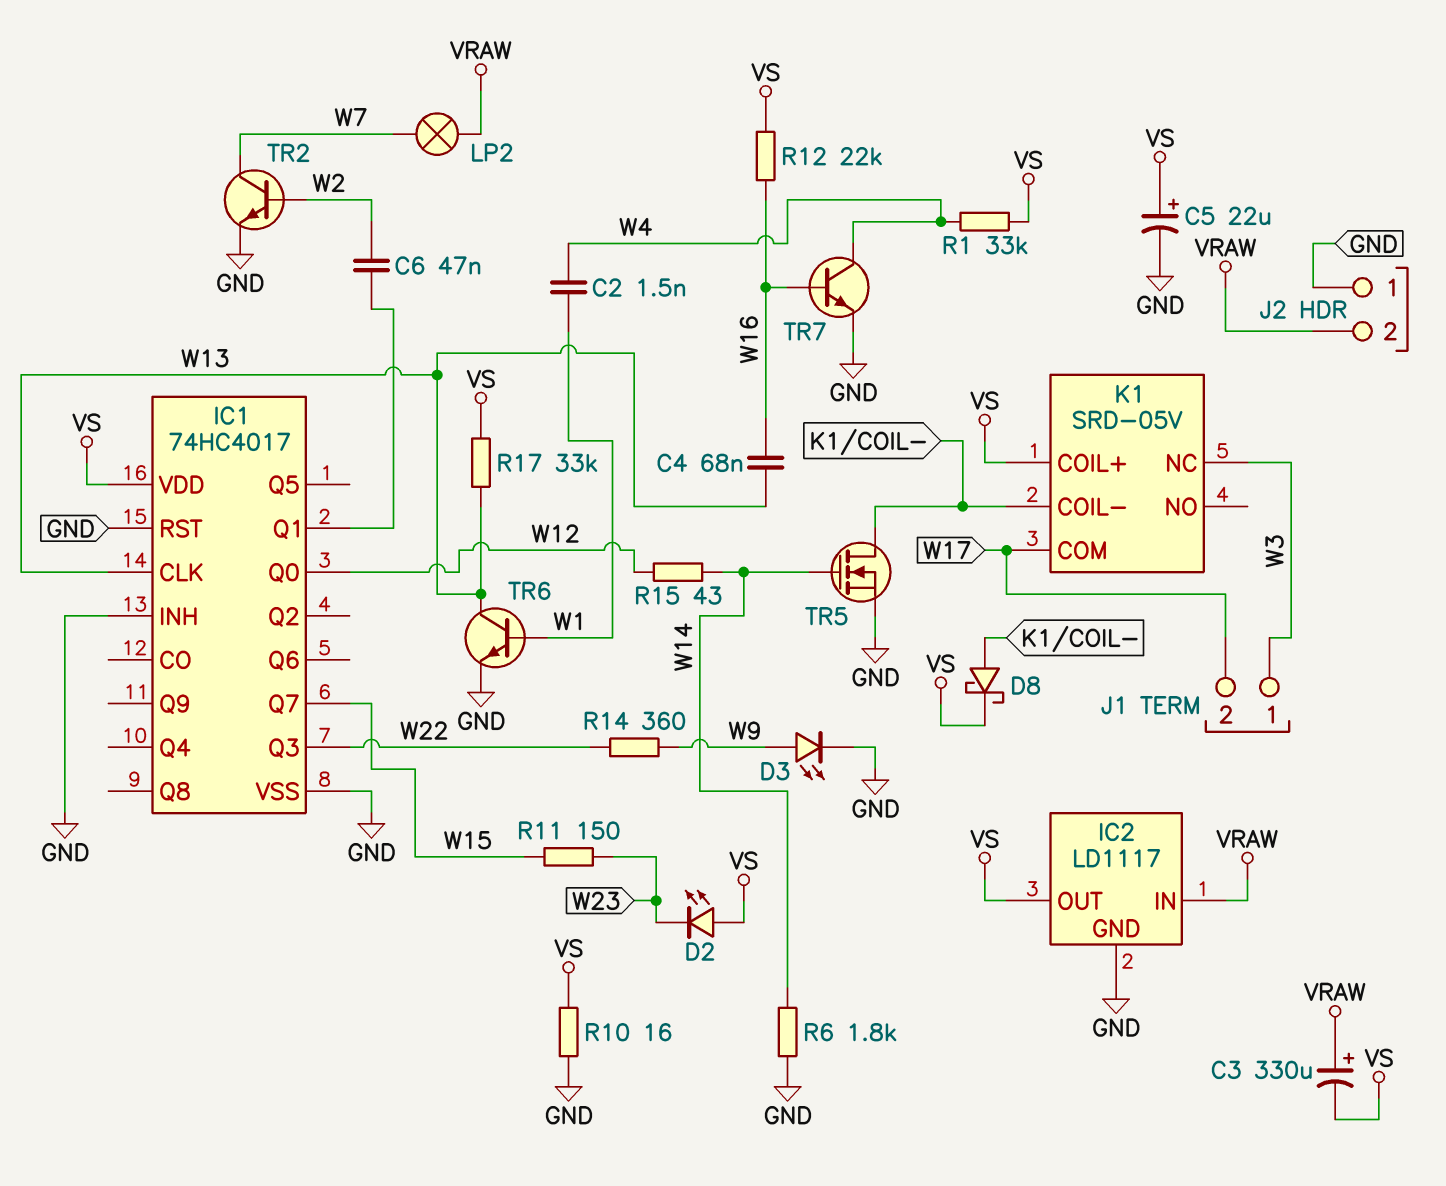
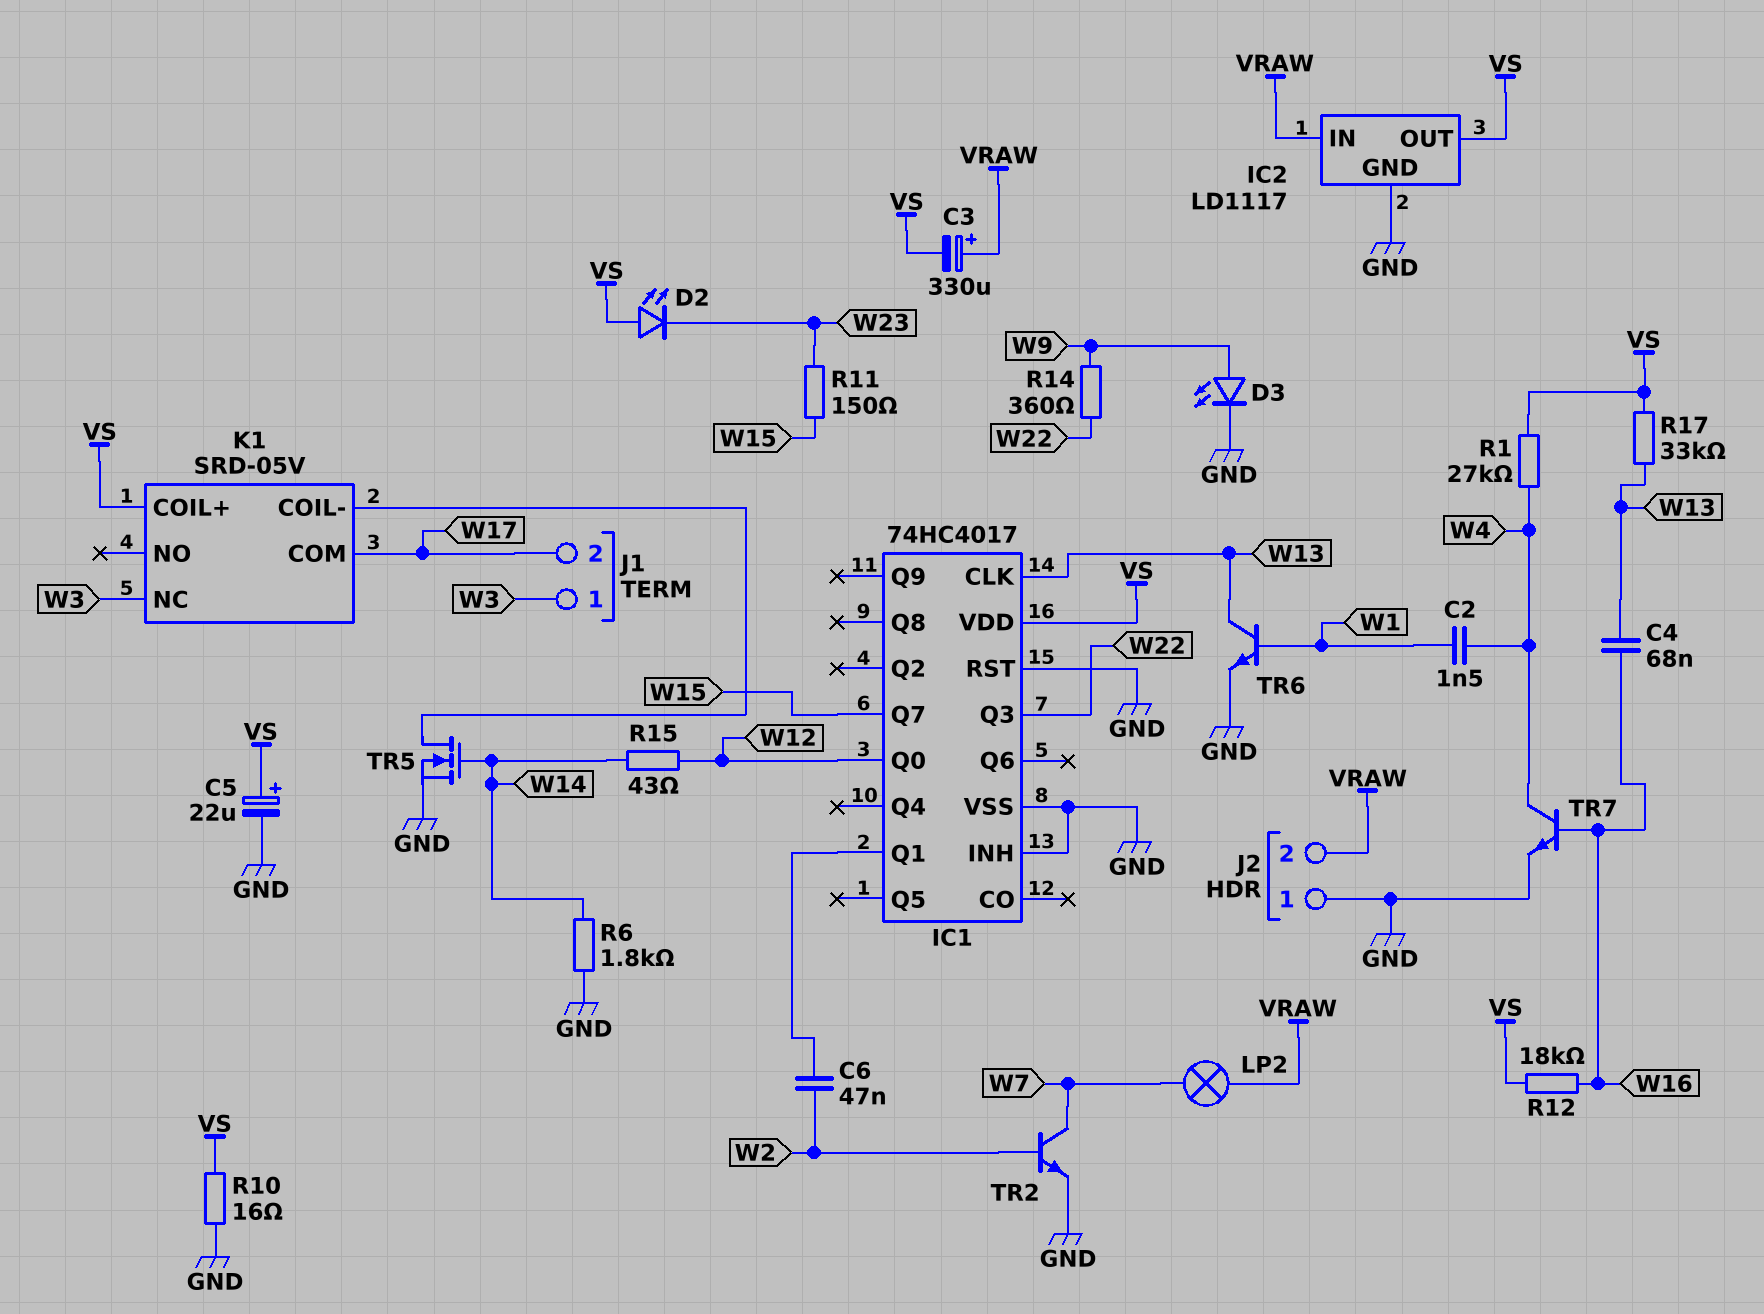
D8: schottky (A K1/COIL-, K VS) -> none
R1: 33k (VS, W4) -> 27k (VS, W4)
R12: 22k (VS, W16) -> 18k (VS, W16)

